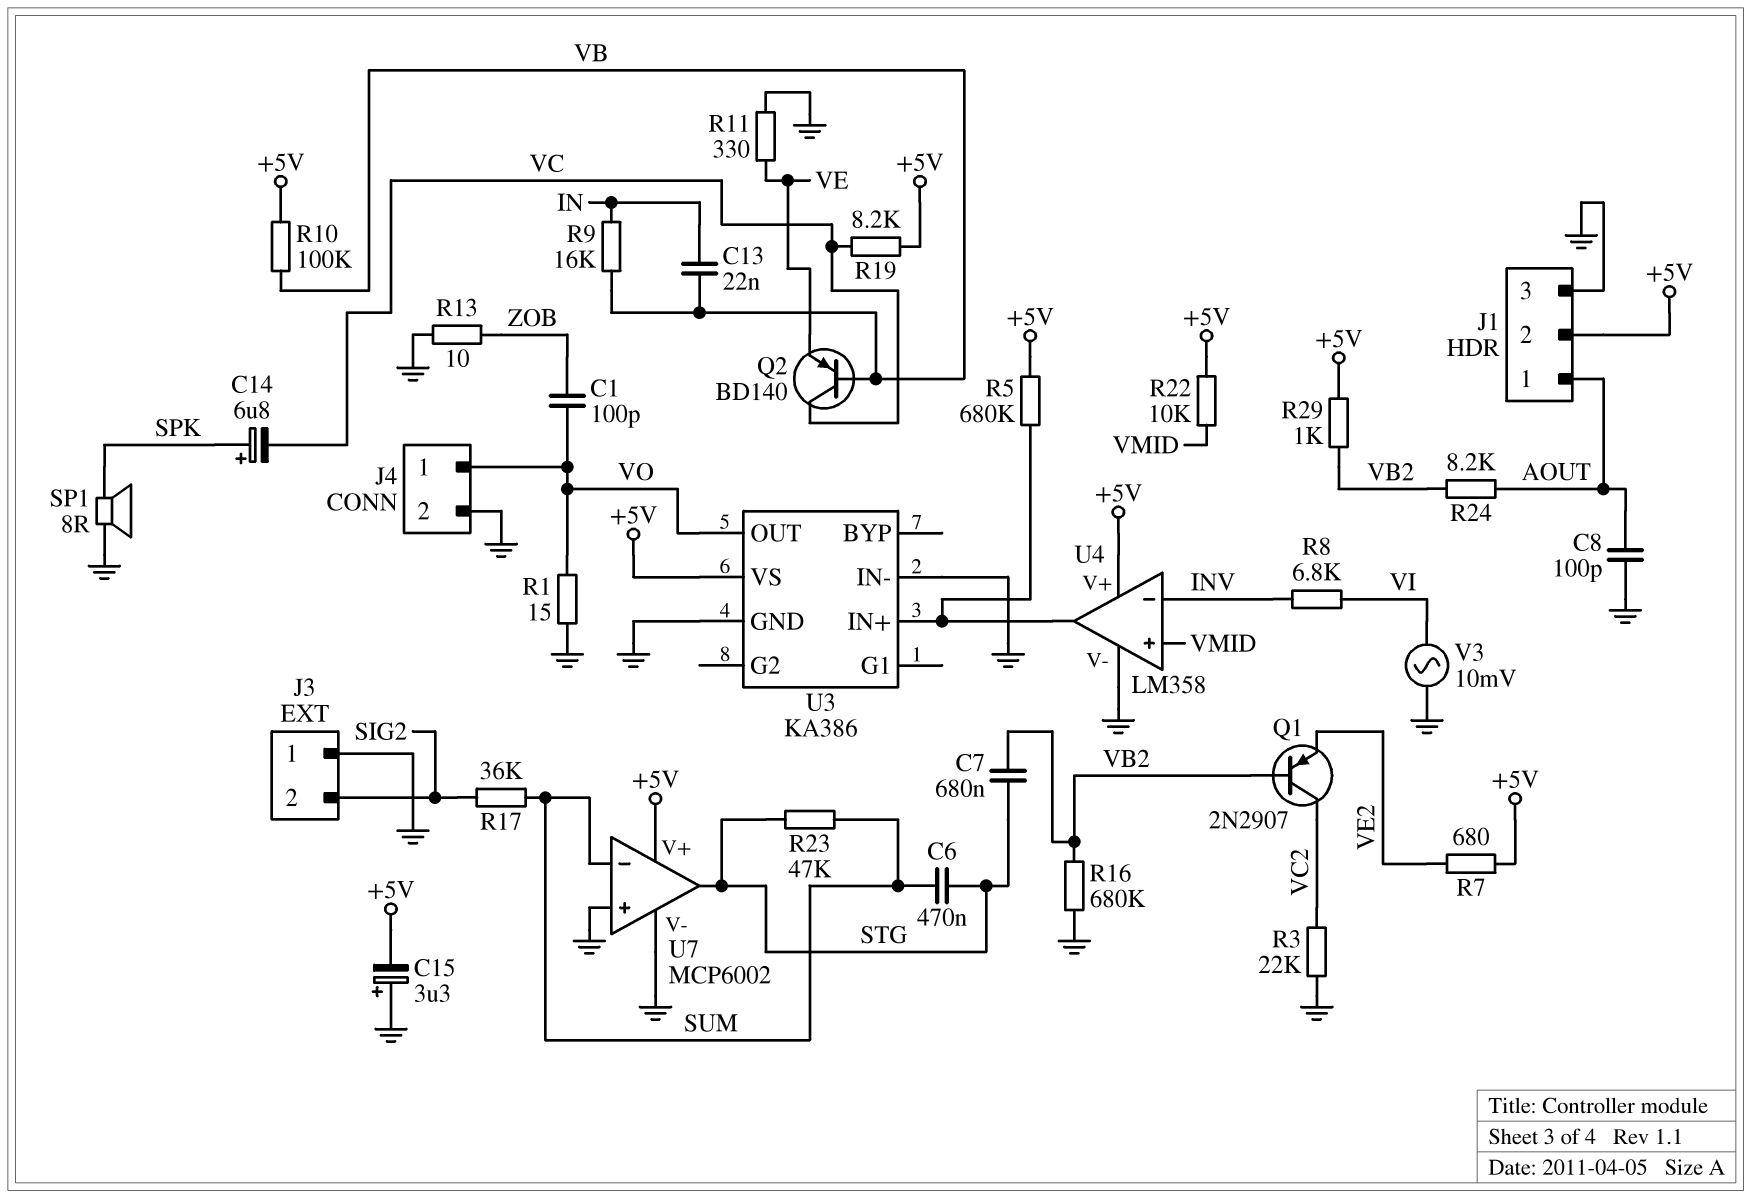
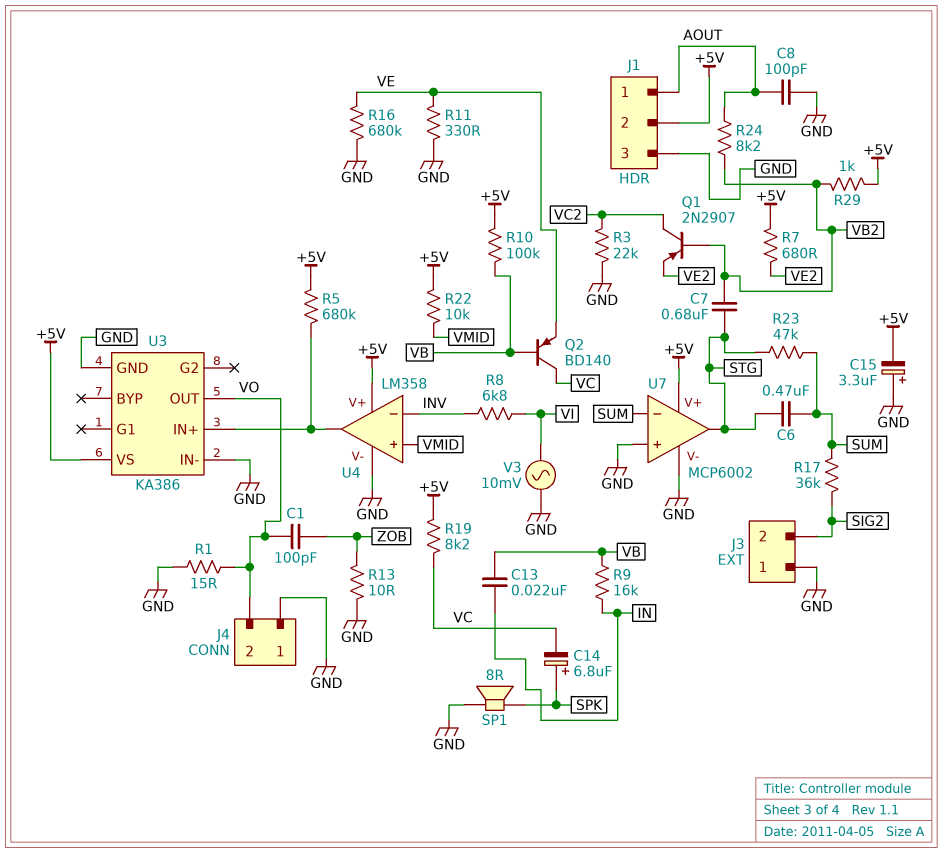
J4 pin 1: VO -> GND
J4 pin 2: GND -> VO
R16: 680k (GND, VB2) -> 680k (GND, VE)

